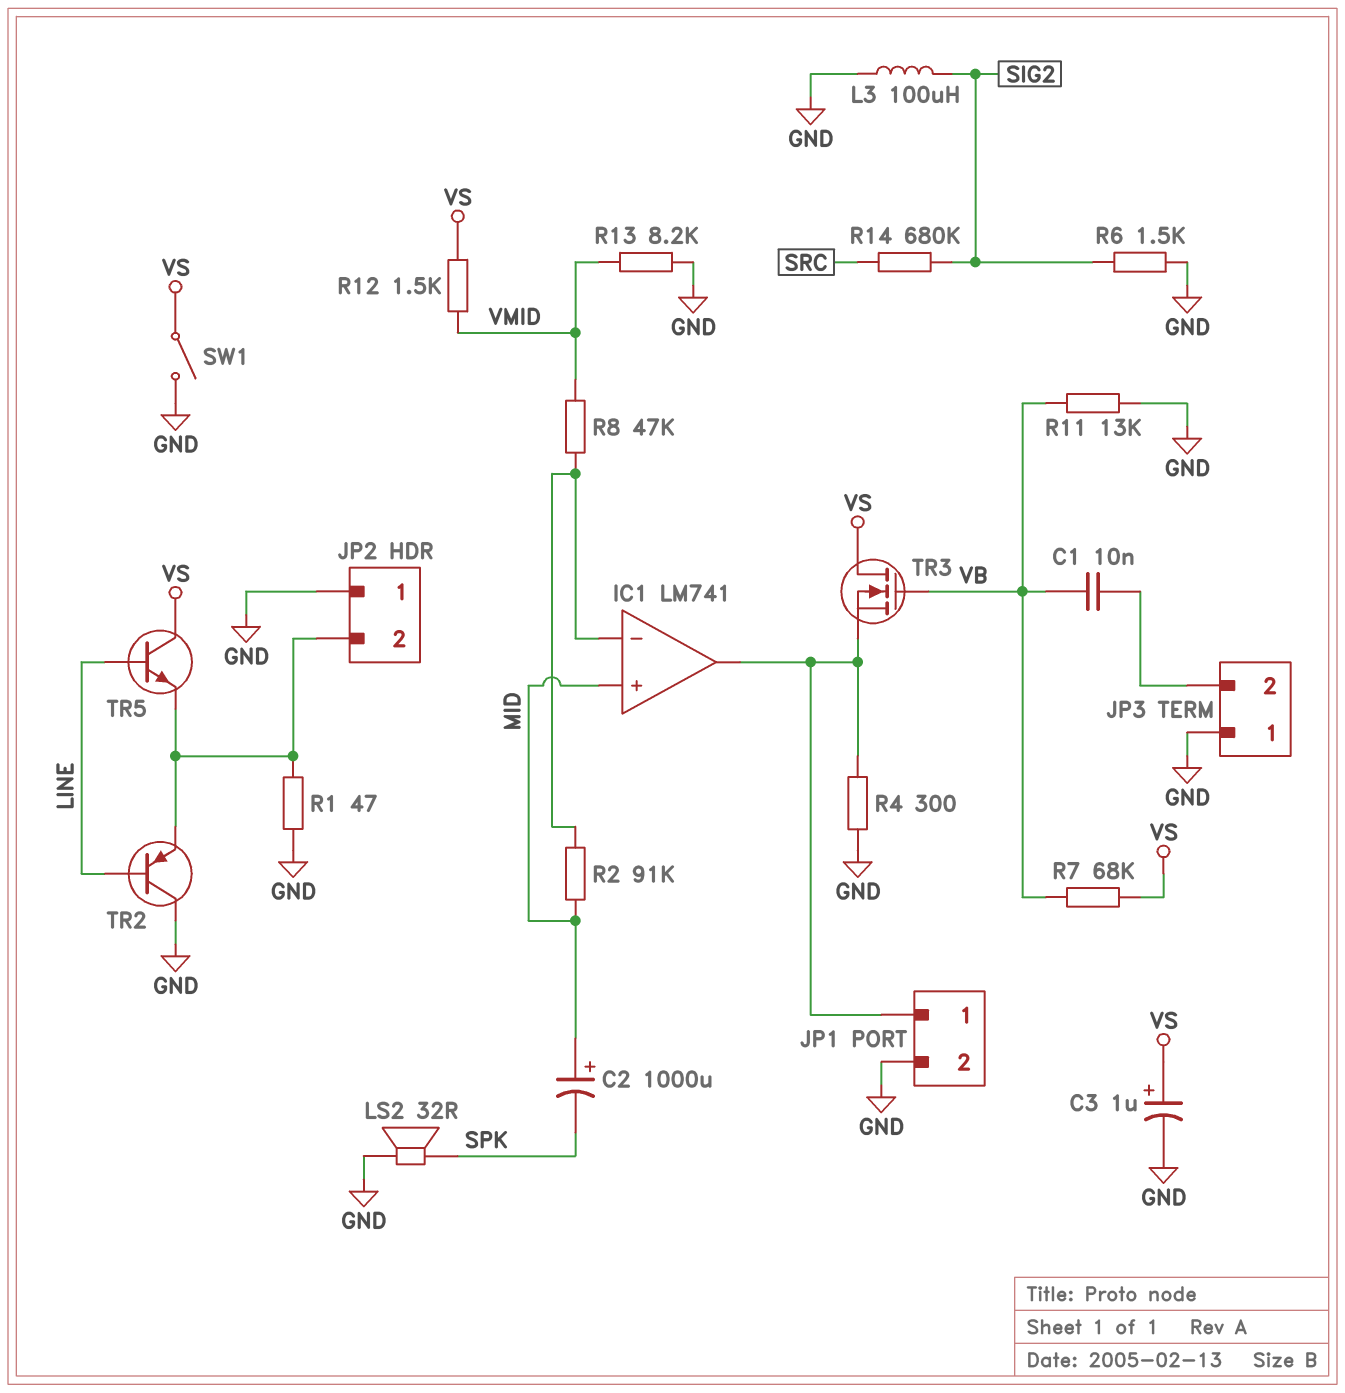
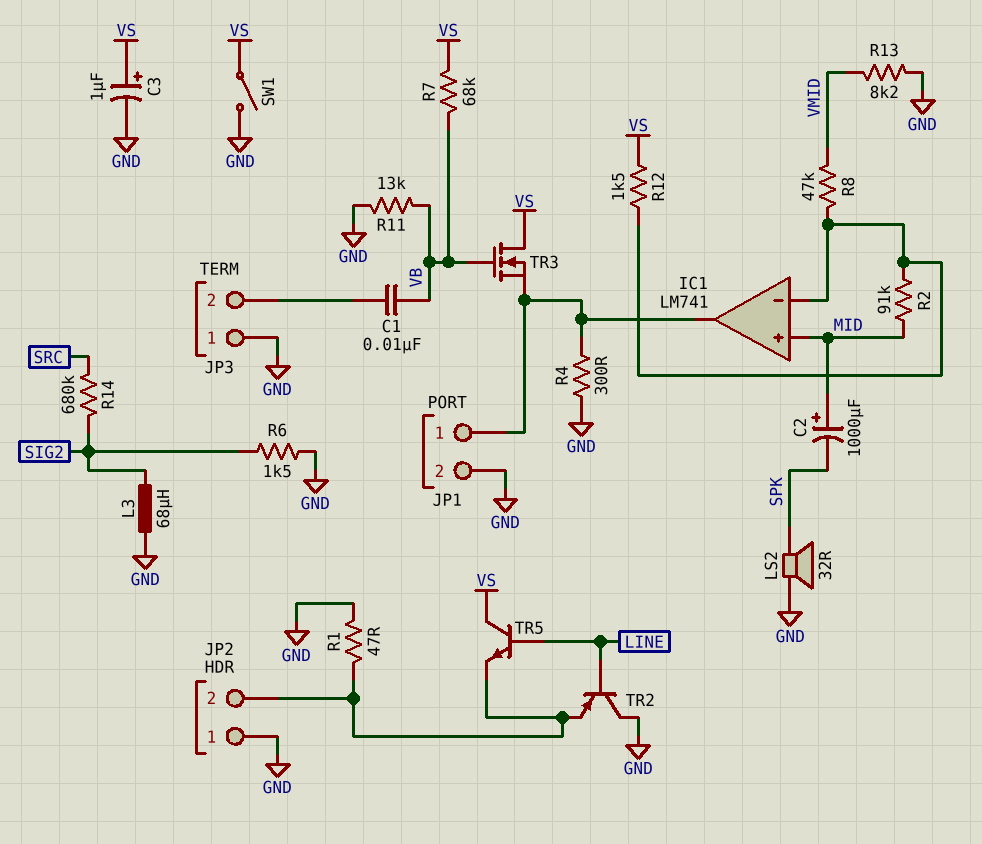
L3: 100uH (GND, SIG2) -> 68uH (GND, SIG2)
R12: 1.5k (VMID, VS) -> 1.5k (IC1/in-, VS)

